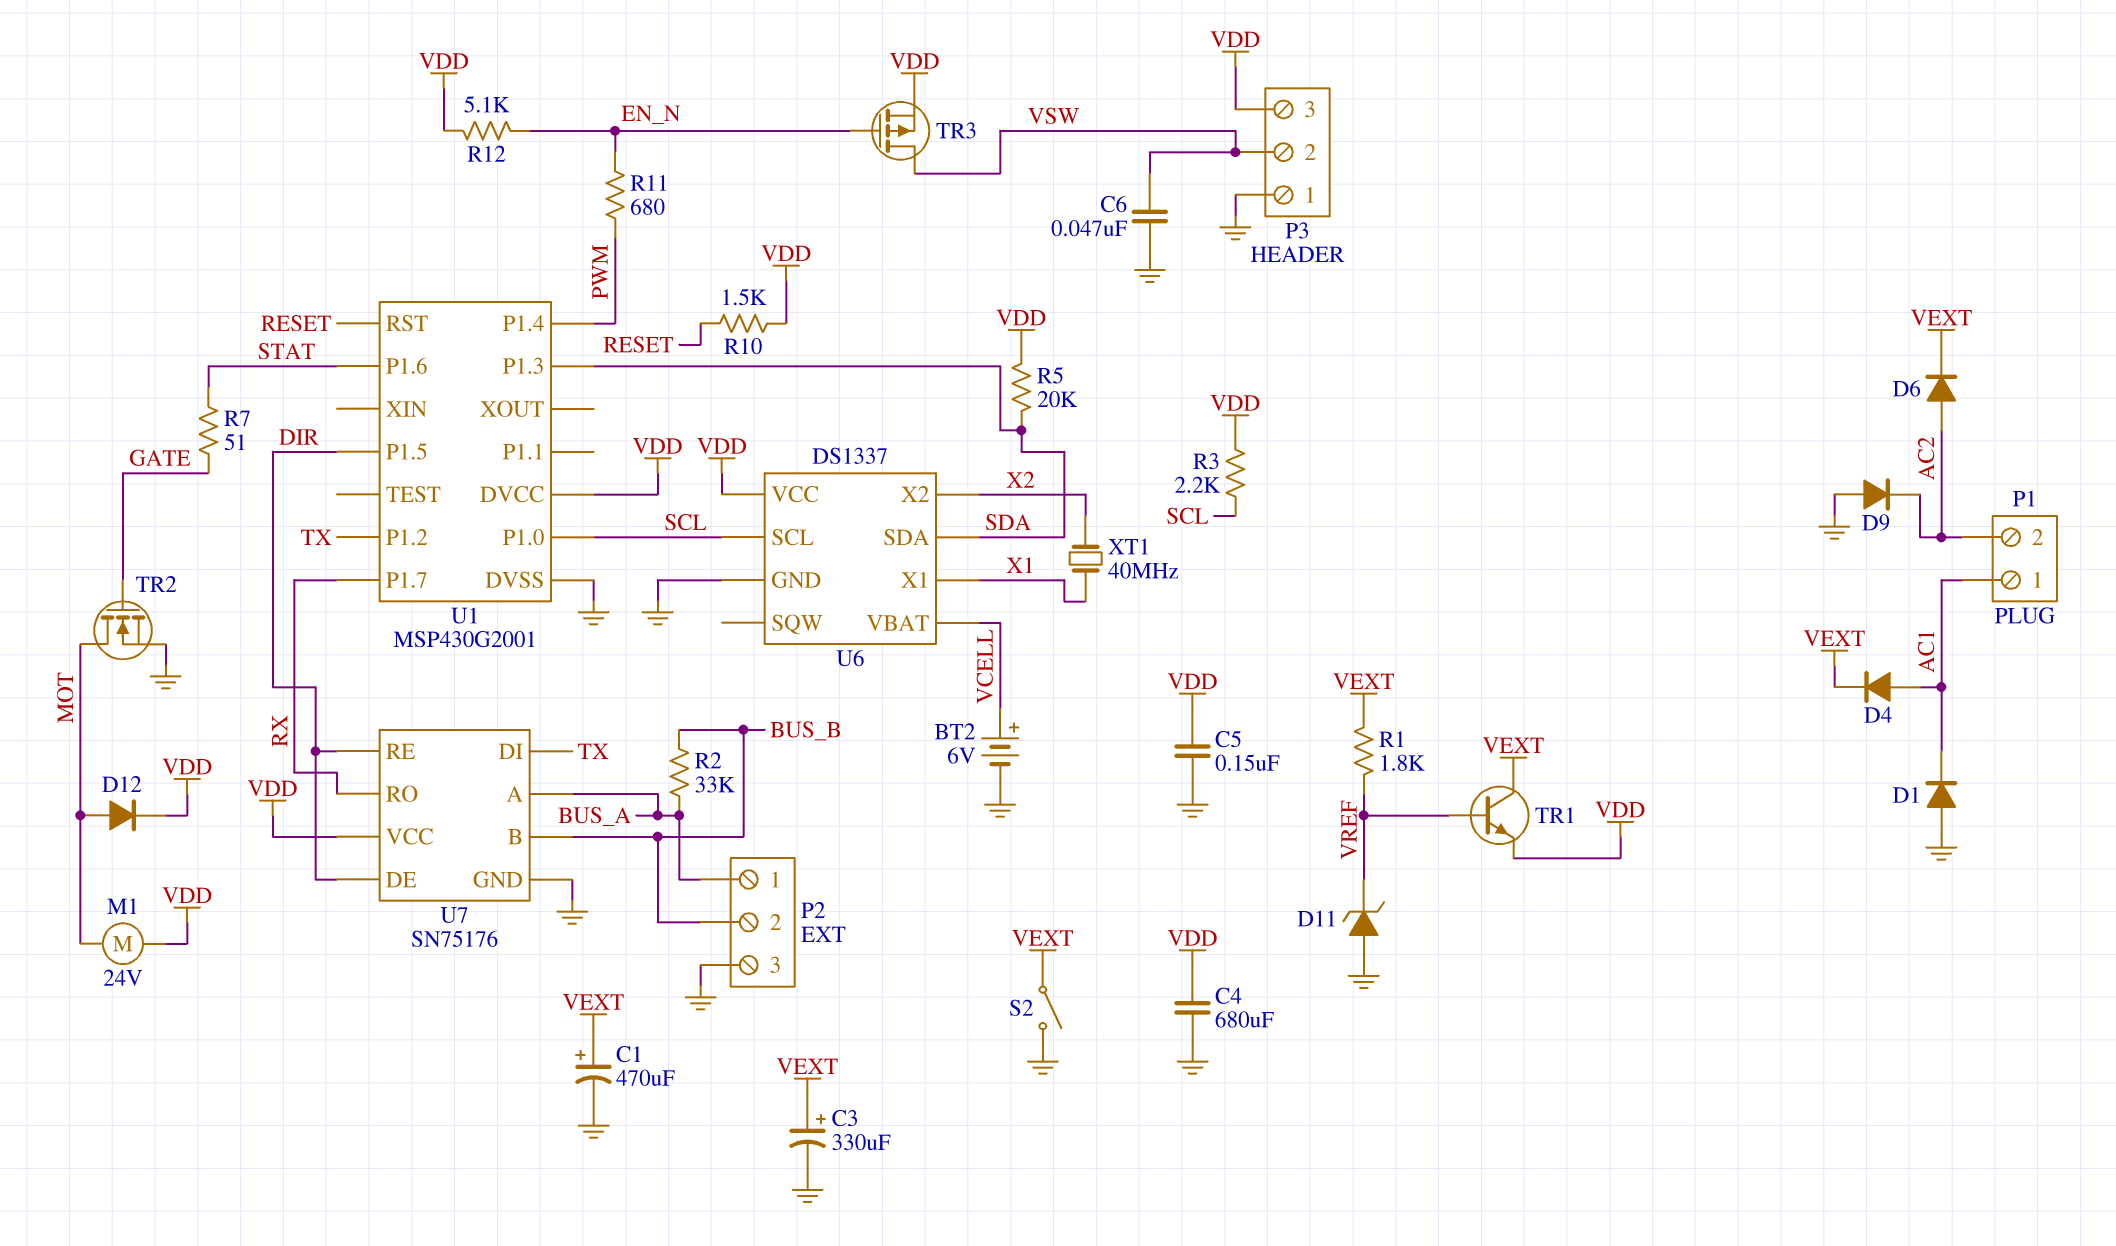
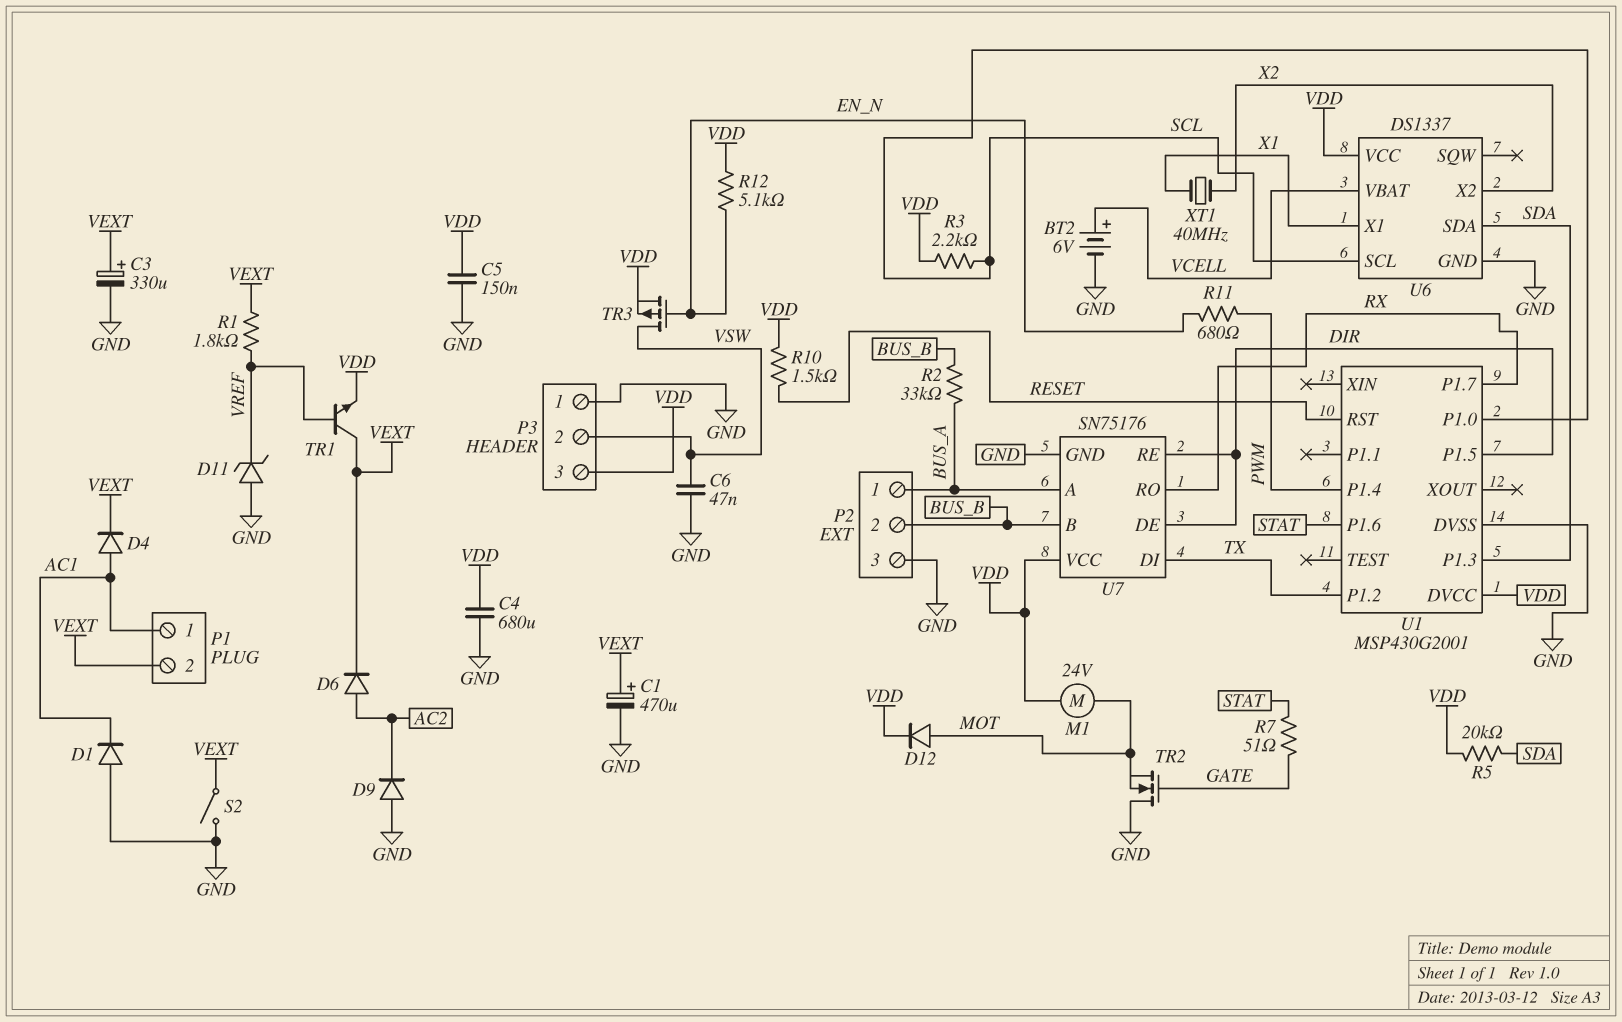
P1 pin 2: AC2 -> VEXT
TR2: NMOS (G GATE, D MOT, S GND) -> NMOS (G GATE, D GND, S MOT)

